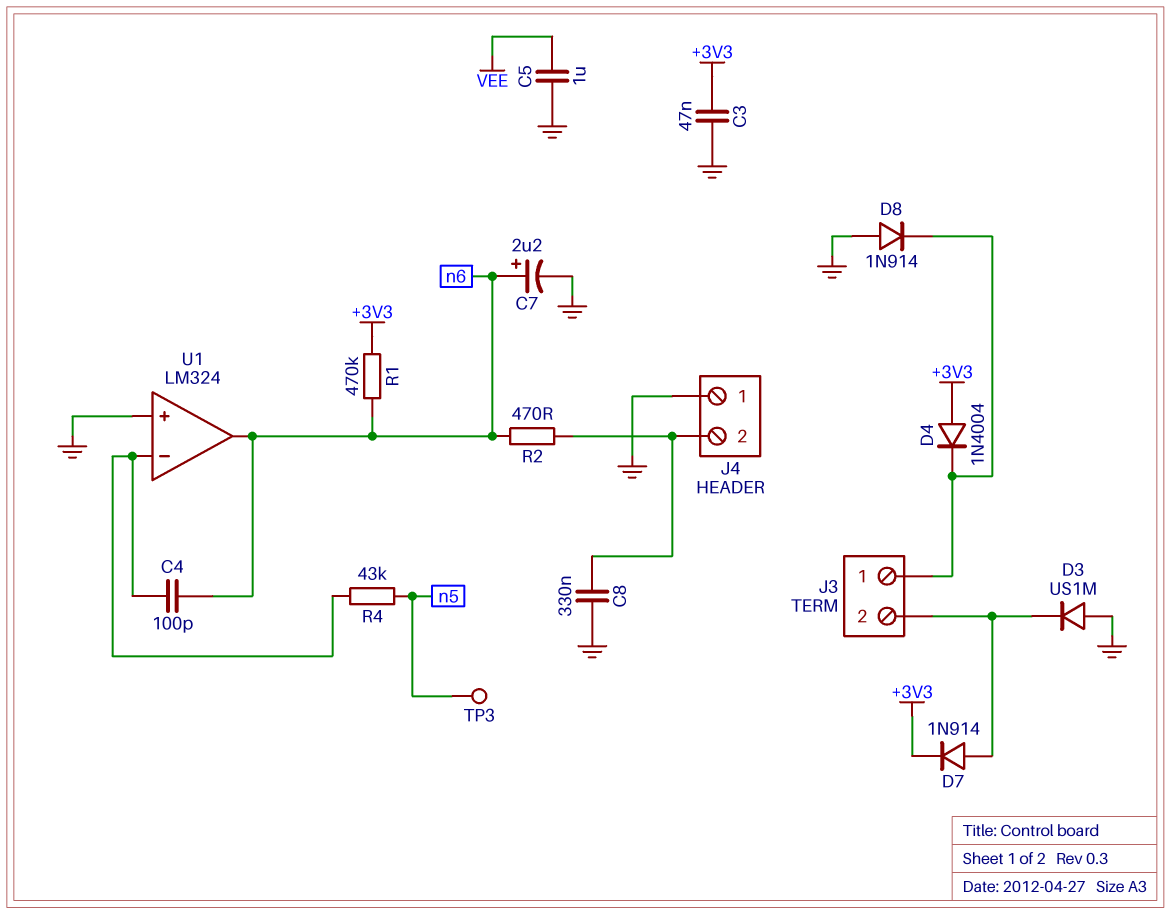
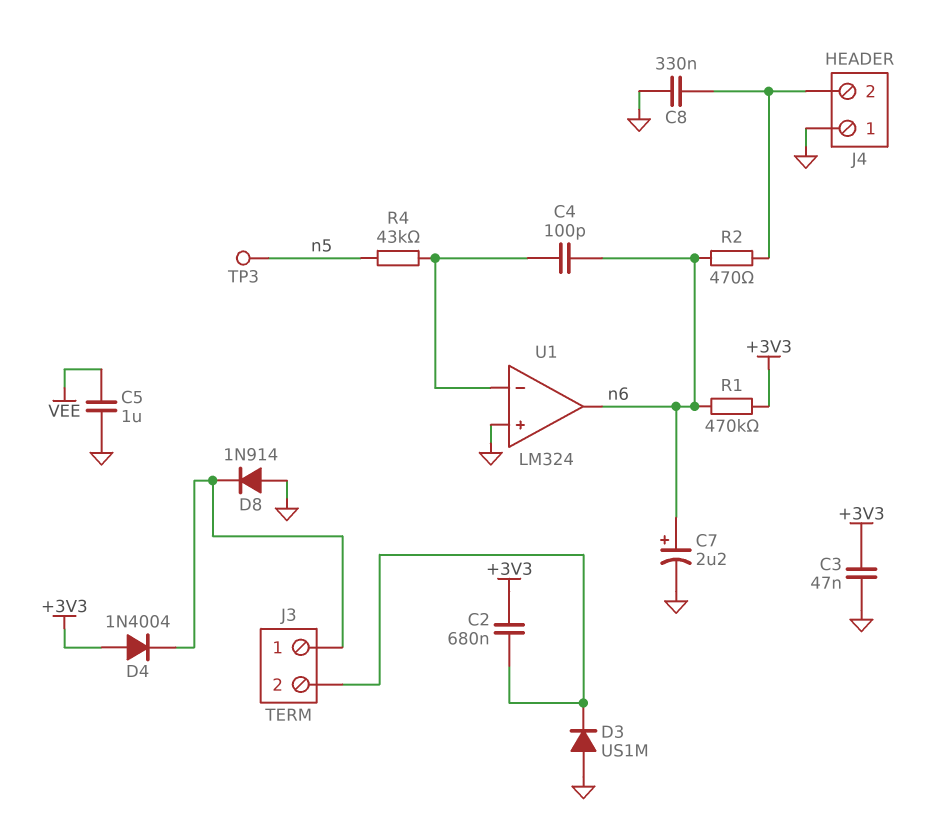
C2: none -> 680nF (+3V3, J3/2)
D7: diode 1N914 (A J3/2, K +3V3) -> none

